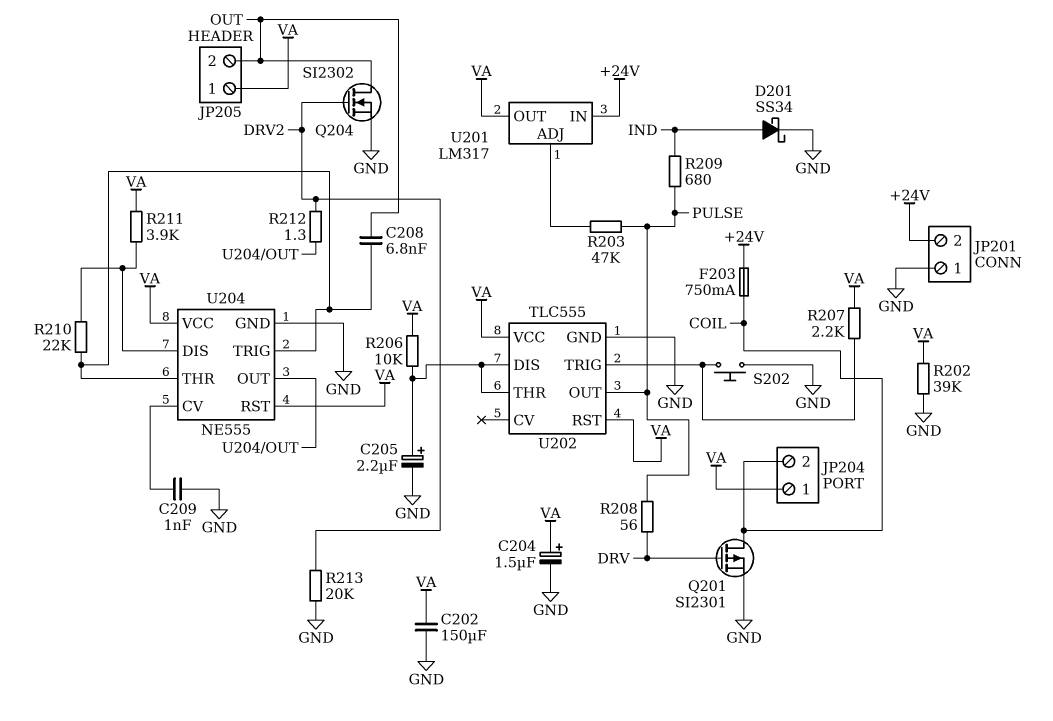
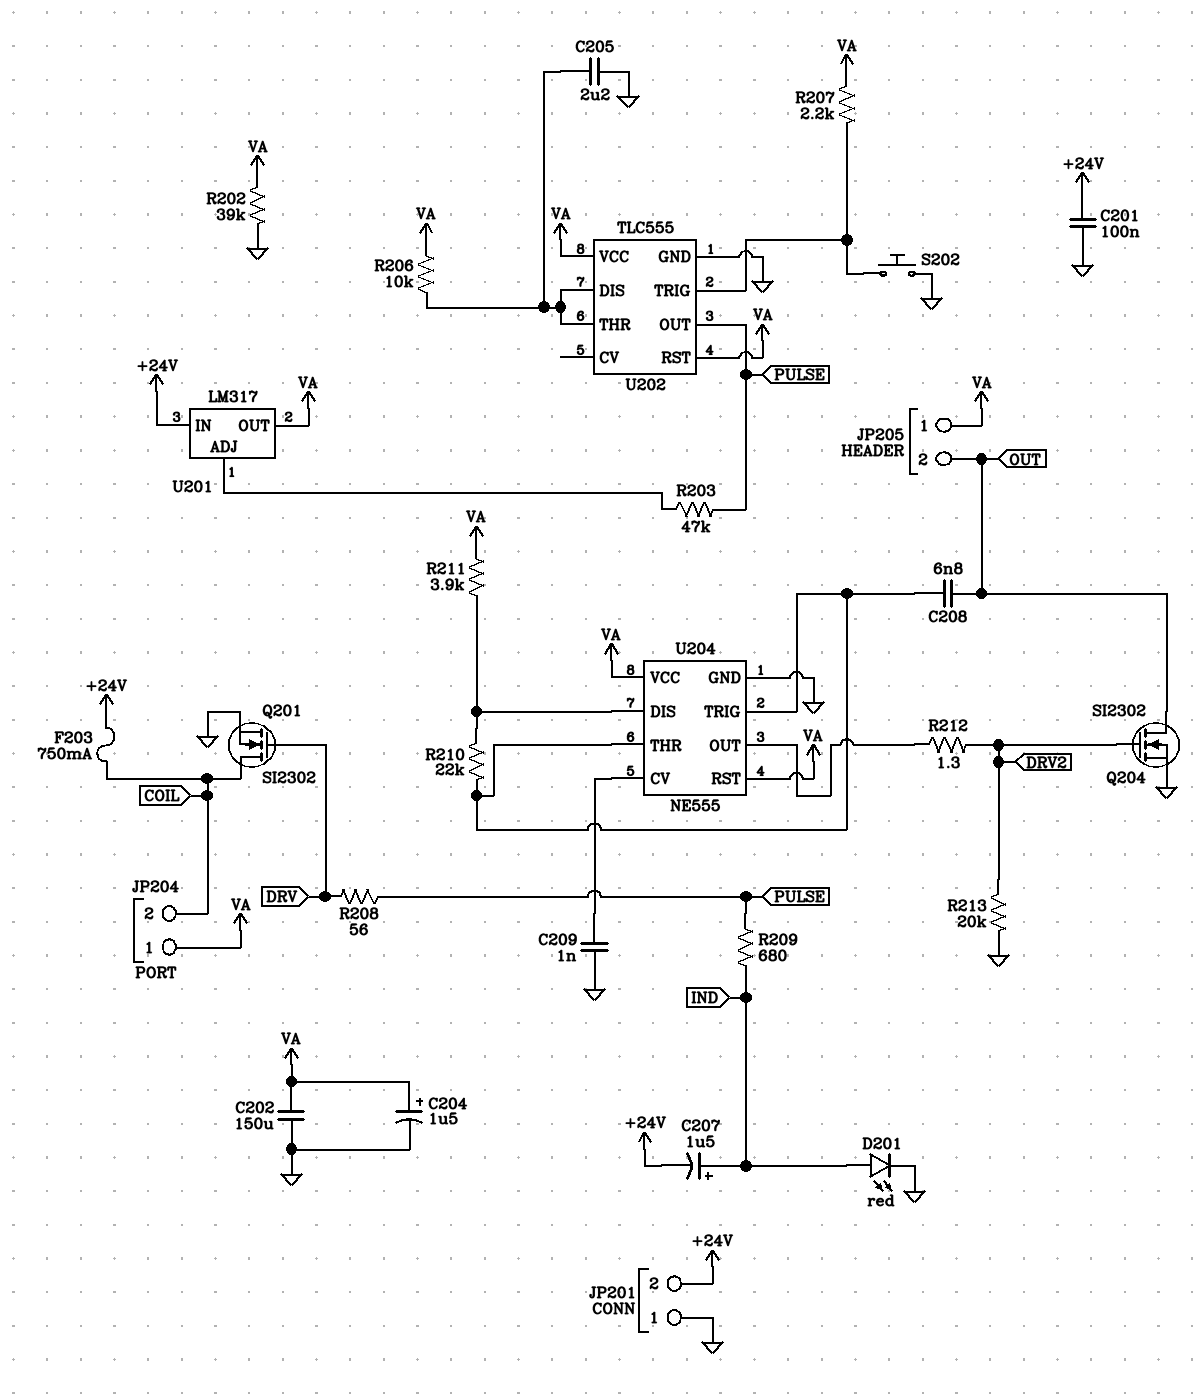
C201: none -> 100nF (+24V, GND)
C205: 2.2uF (plus U202/DIS, minus GND) -> 2.2uF (GND, U202/DIS)
C207: none -> 1.5uF (plus IND, minus +24V)
D201: schottky SS34 (A IND, K GND) -> LED red (A IND, K GND)
Q201: PMOS SI2301 (G DRV, D COIL, S GND) -> NMOS SI2302 (G DRV, D COIL, S GND)

